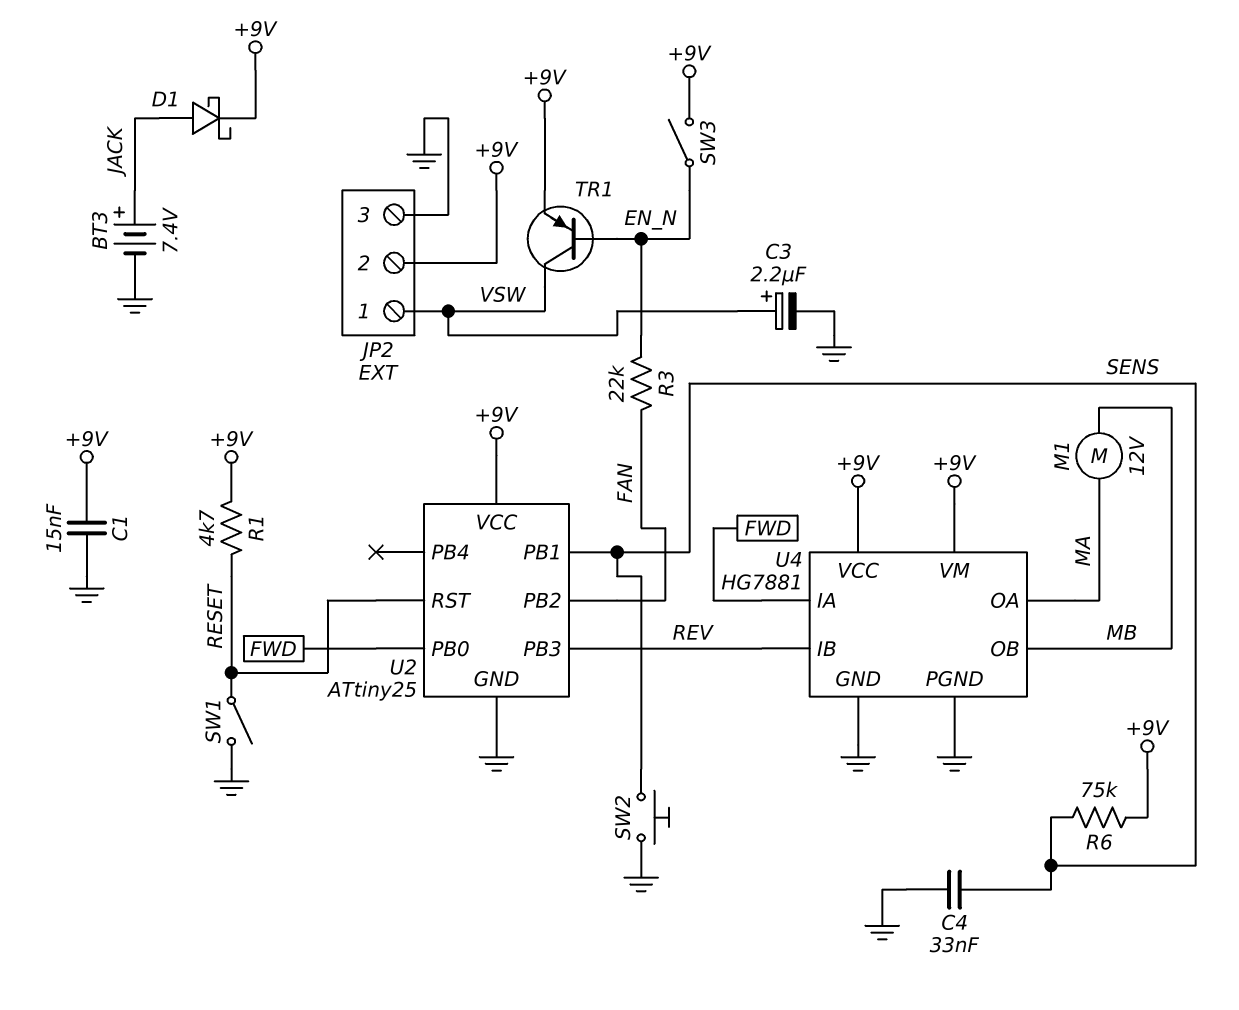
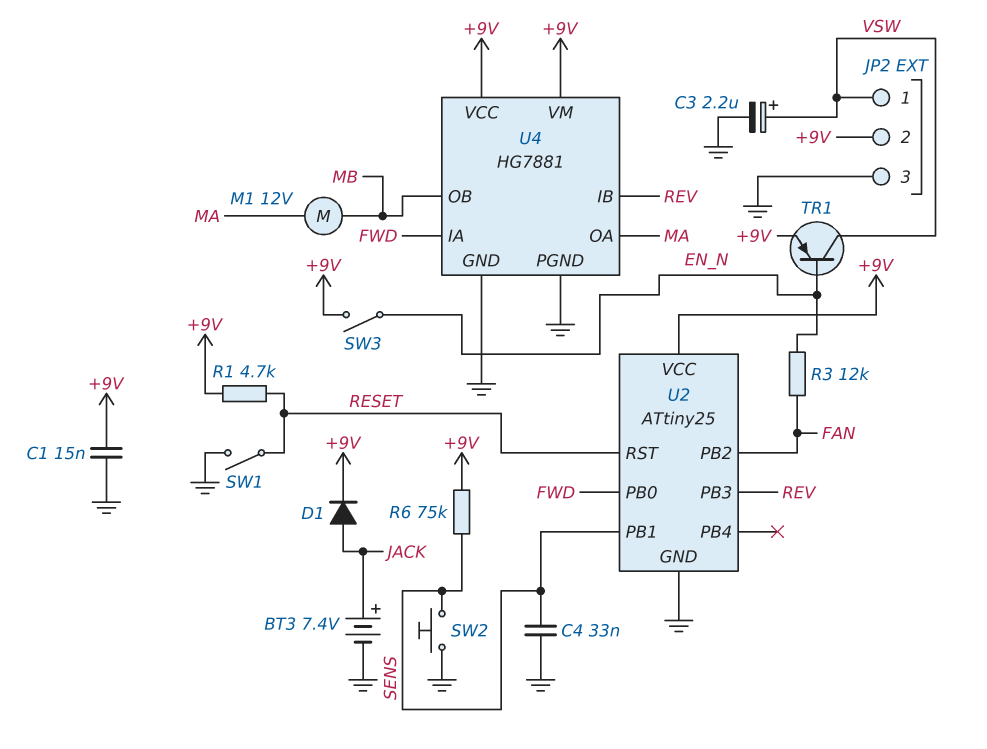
D1: schottky (A JACK, K +9V) -> diode (A JACK, K +9V)
R3: 22k (EN_N, FAN) -> 12k (EN_N, FAN)

